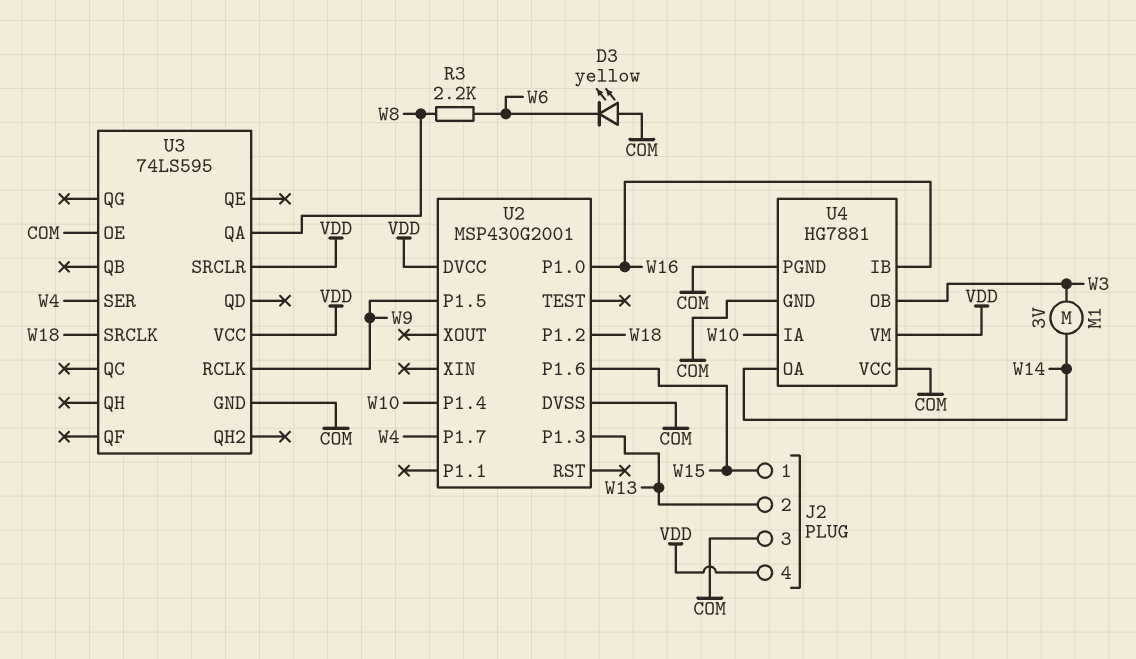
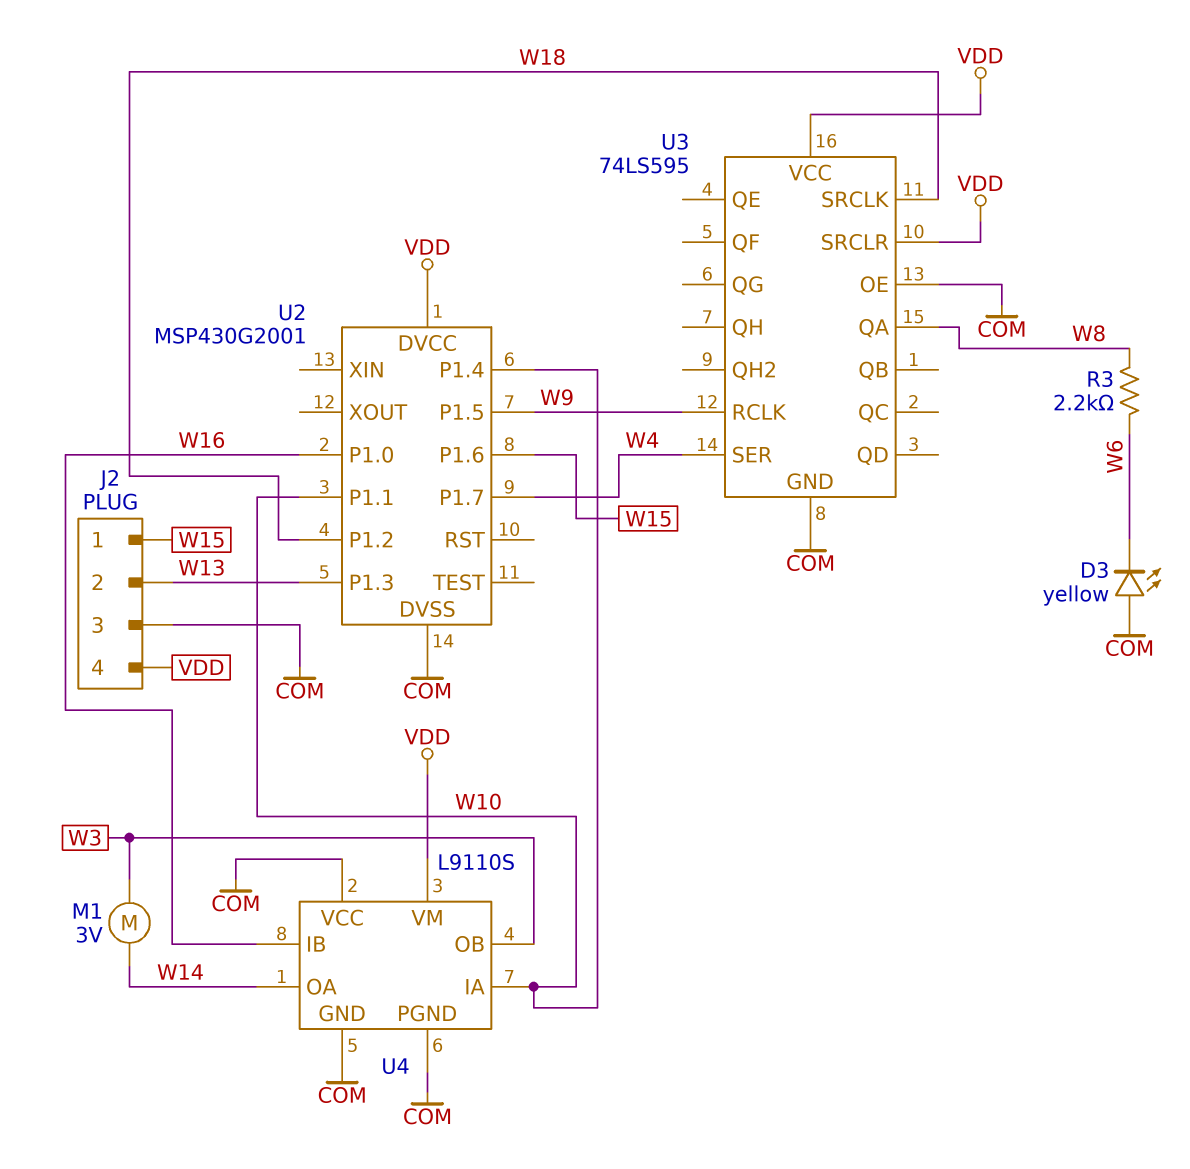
U2 pin P1.1: none -> W10
U4: HG7881 -> L9110S

